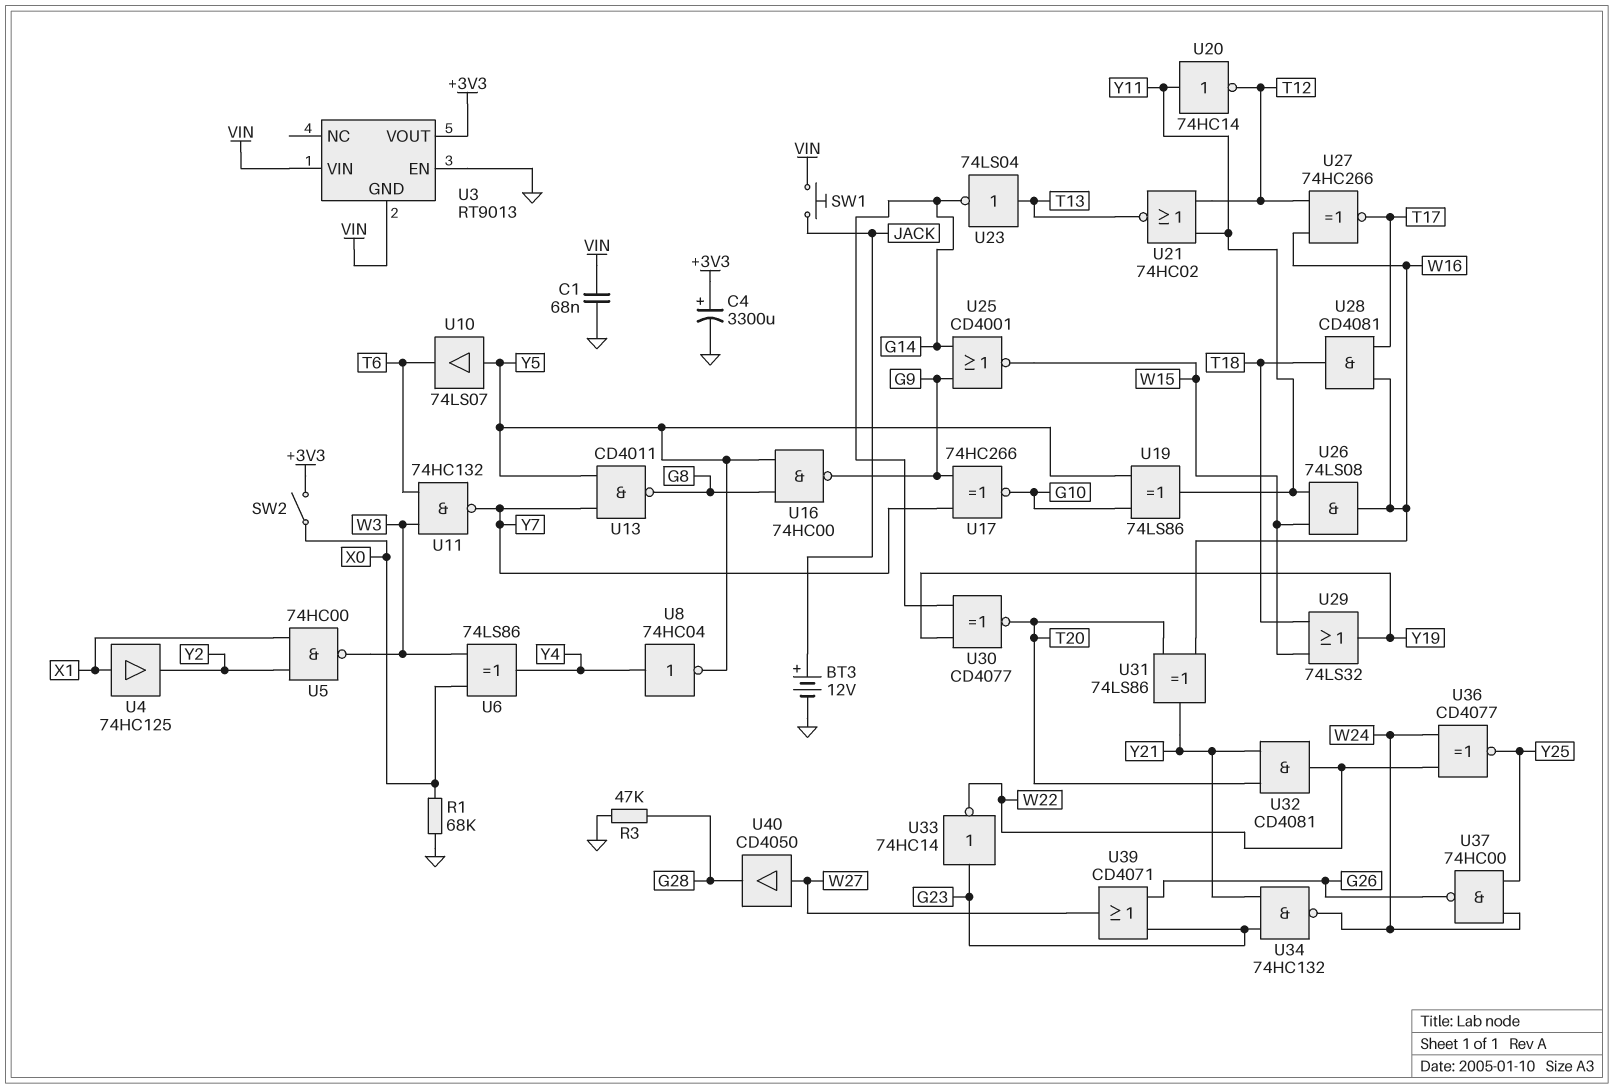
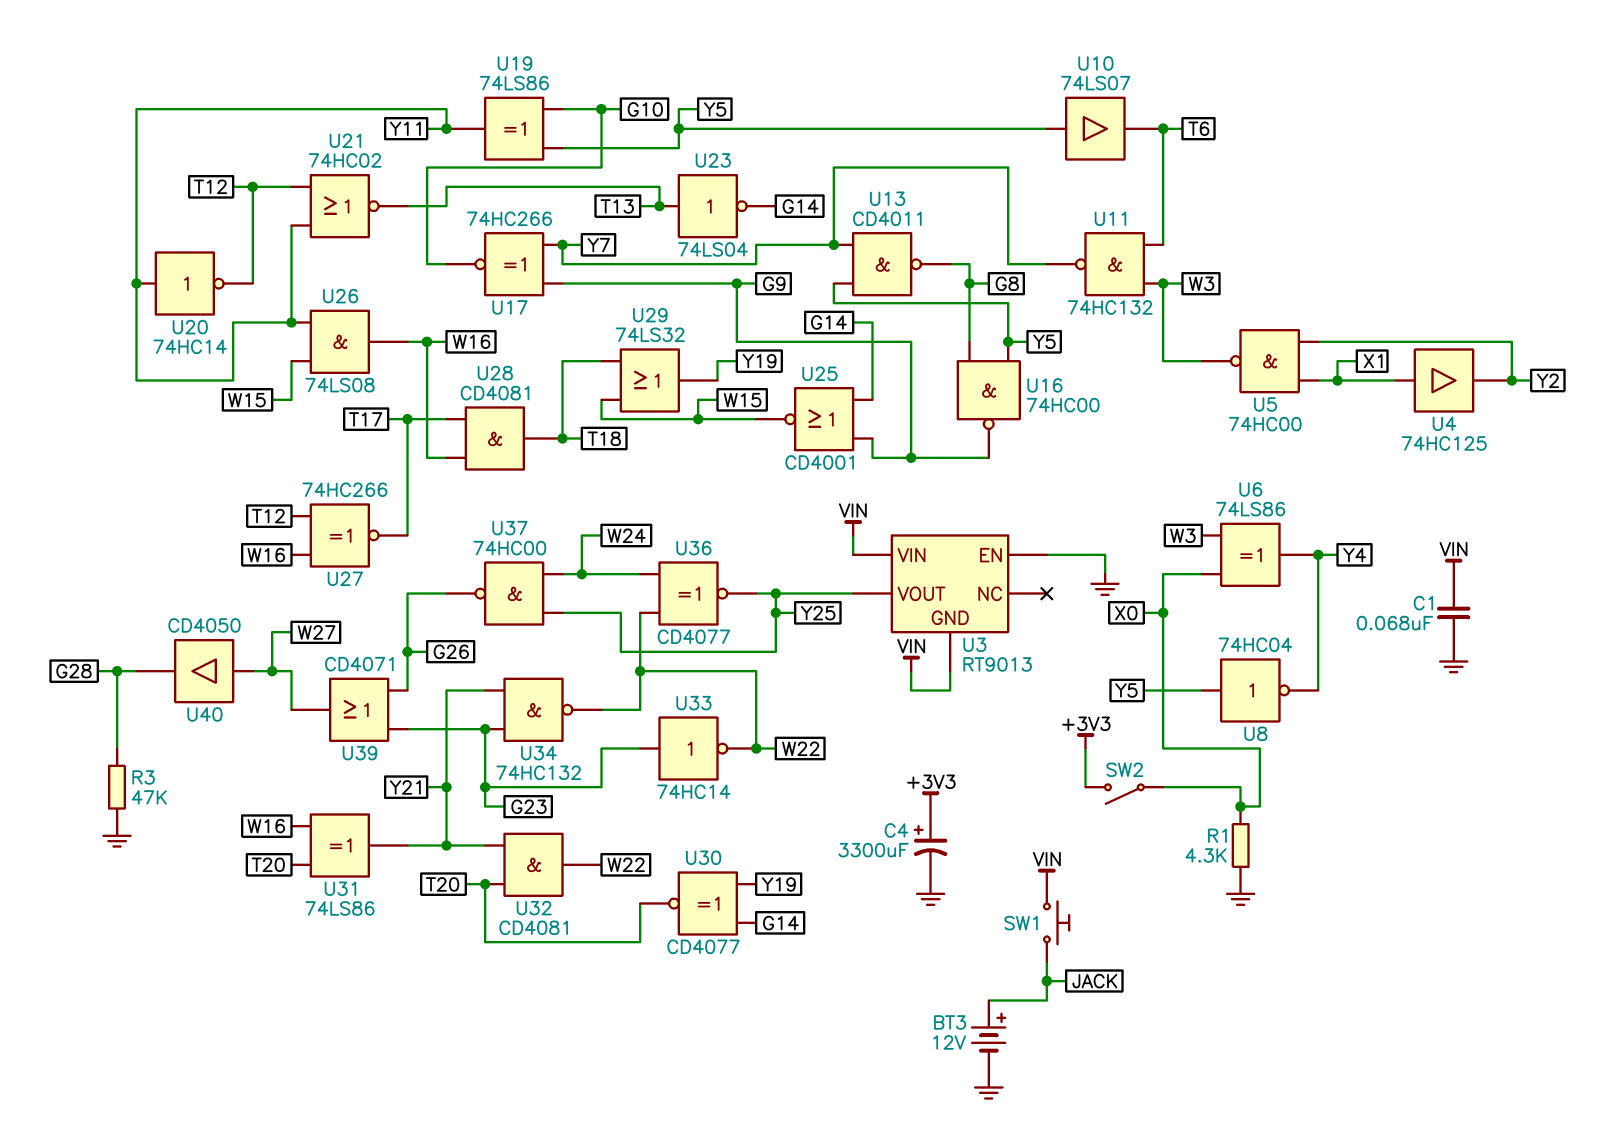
R1: 68k (GND, X0) -> 4.3k (GND, X0)
U3 pin VOUT: +3V3 -> Y25
U8: NOT 74HC04 (in Y4, out Y5) -> NOT 74HC04 (in Y5, out Y4)
U34: NAND 74HC132 (in G23, in Y21, out W24) -> NAND 74HC132 (in G23, in Y21, out W22)

